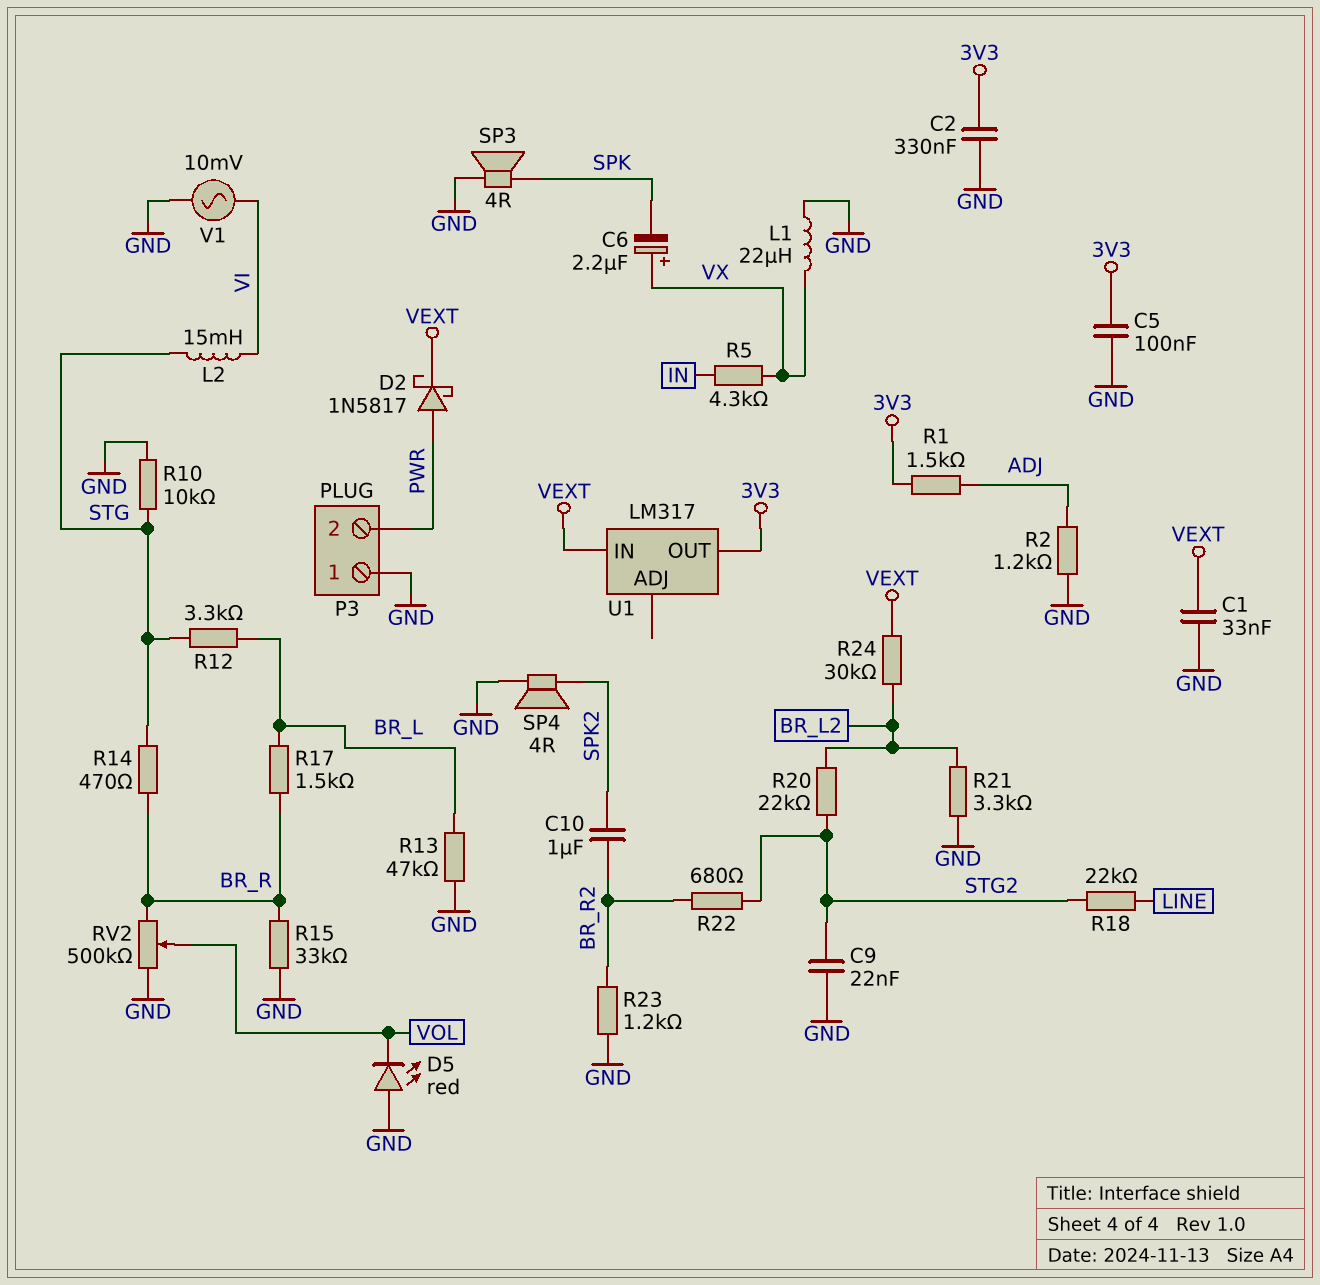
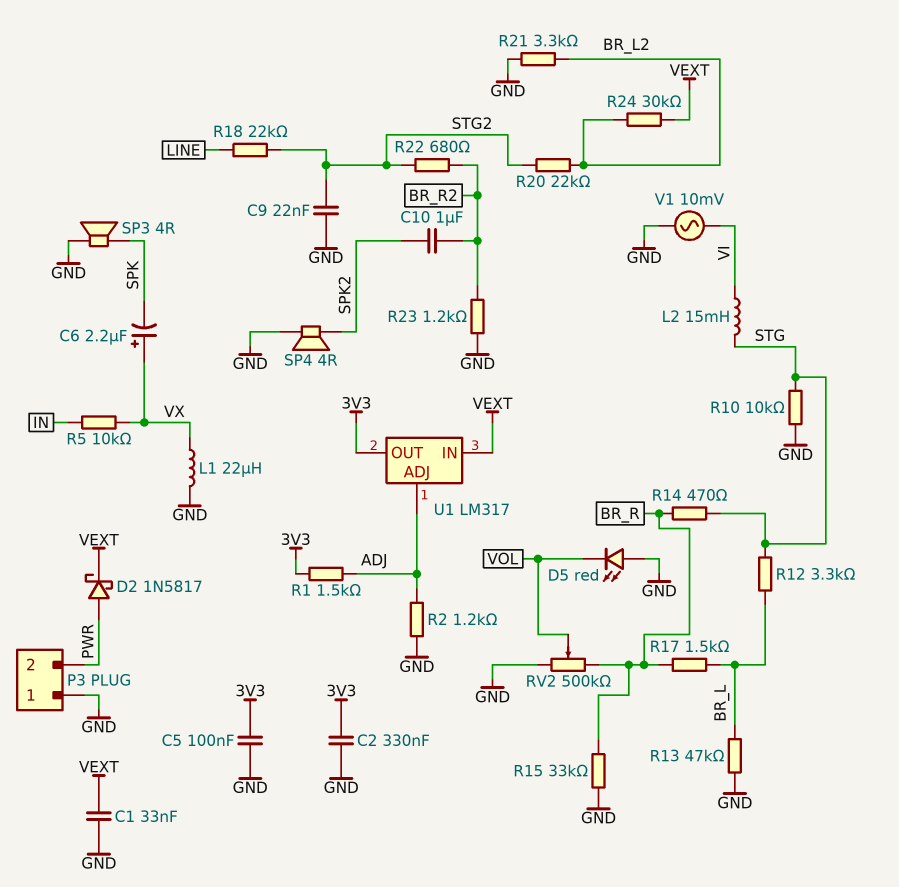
R5: 4.3k (IN, VX) -> 10k (IN, VX)
U1 pin ADJ: none -> ADJ

